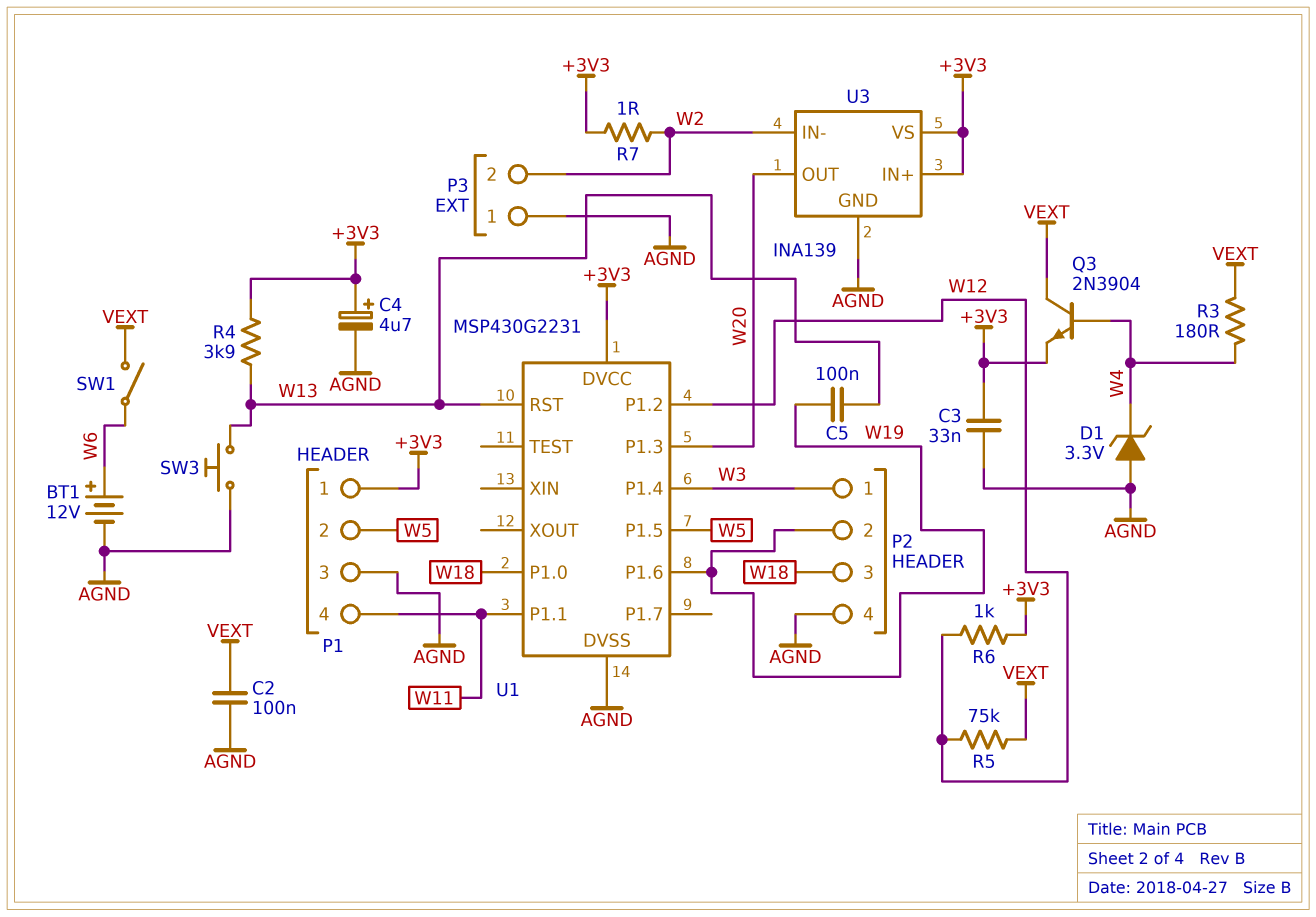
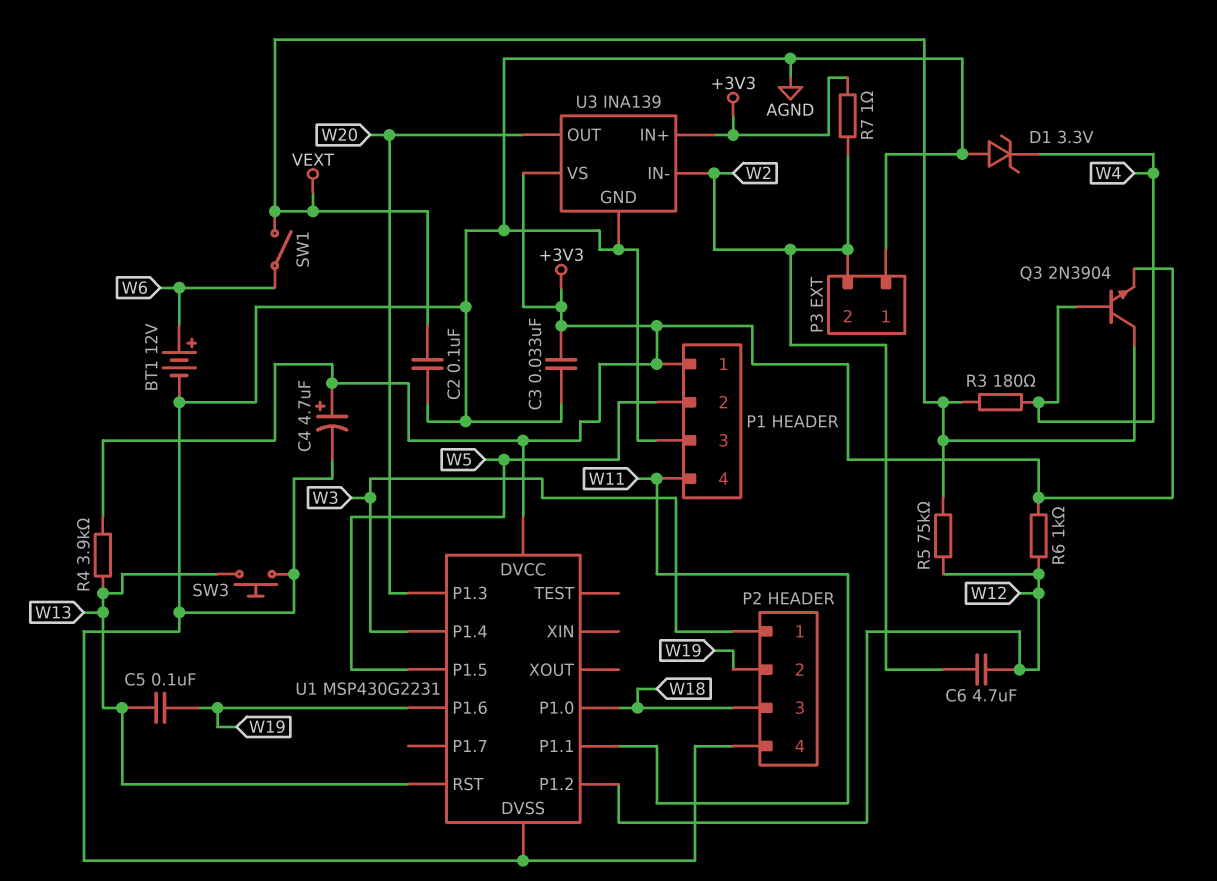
C6: none -> 4.7uF (W2, W12)

